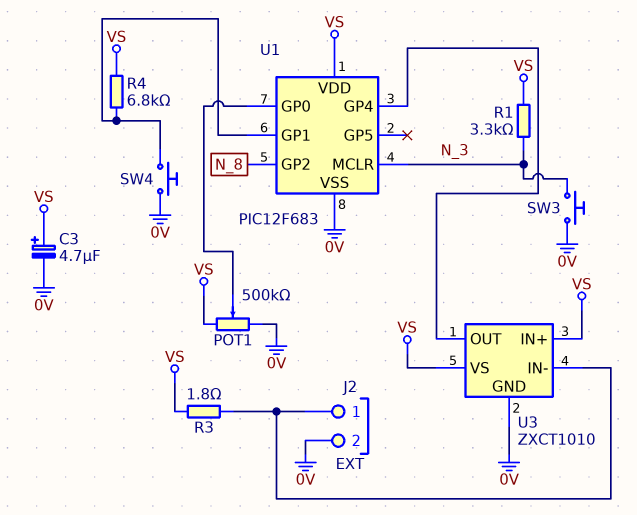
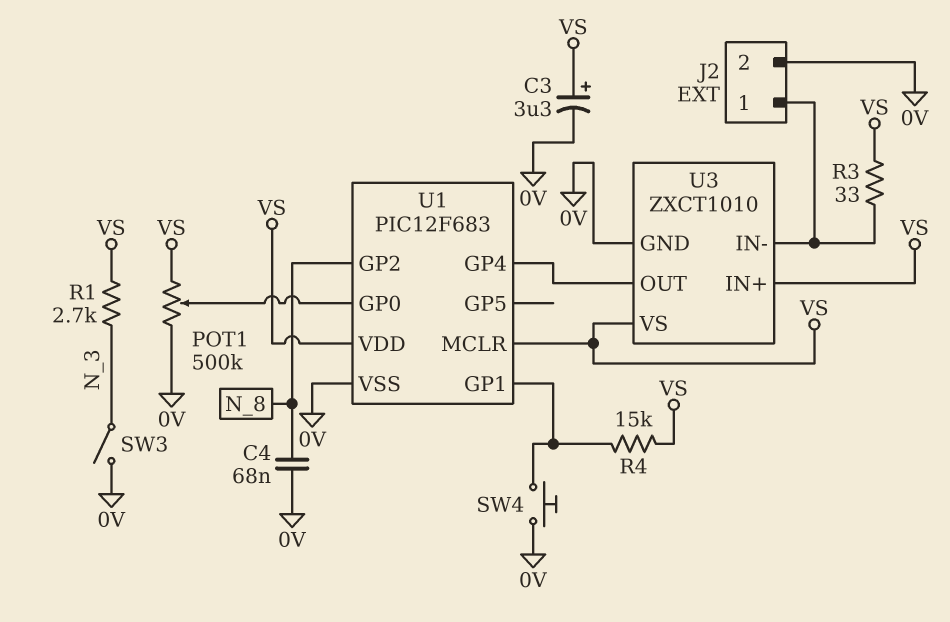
C3: 4.7uF (plus VS, minus 0V) -> 3.3uF (plus VS, minus 0V)
C4: none -> 68nF (0V, N_8)
R1: 3.3k (N_3, VS) -> 2.7k (N_3, VS)
R3: 1.8 (J2/1, VS) -> 33 (J2/1, VS)
R4: 6.8k (U1/GP1, VS) -> 15k (U1/GP1, VS)
SW3: button (0V, N_3) -> switch (0V, N_3)
U1 pin MCLR: N_3 -> VS

